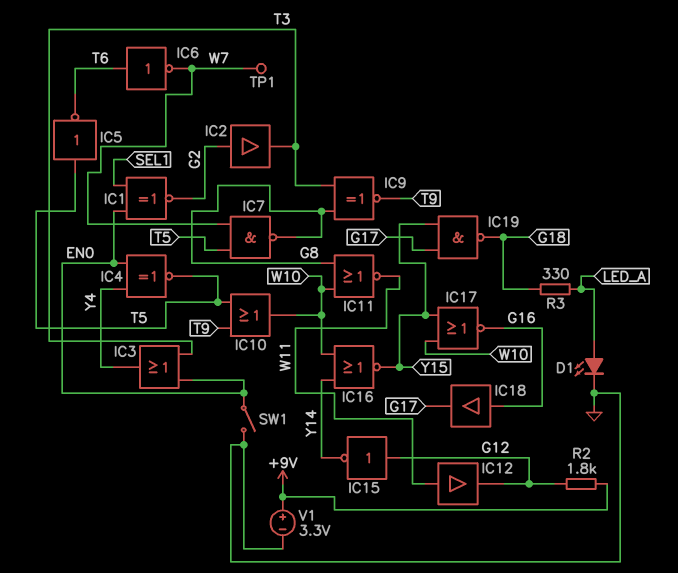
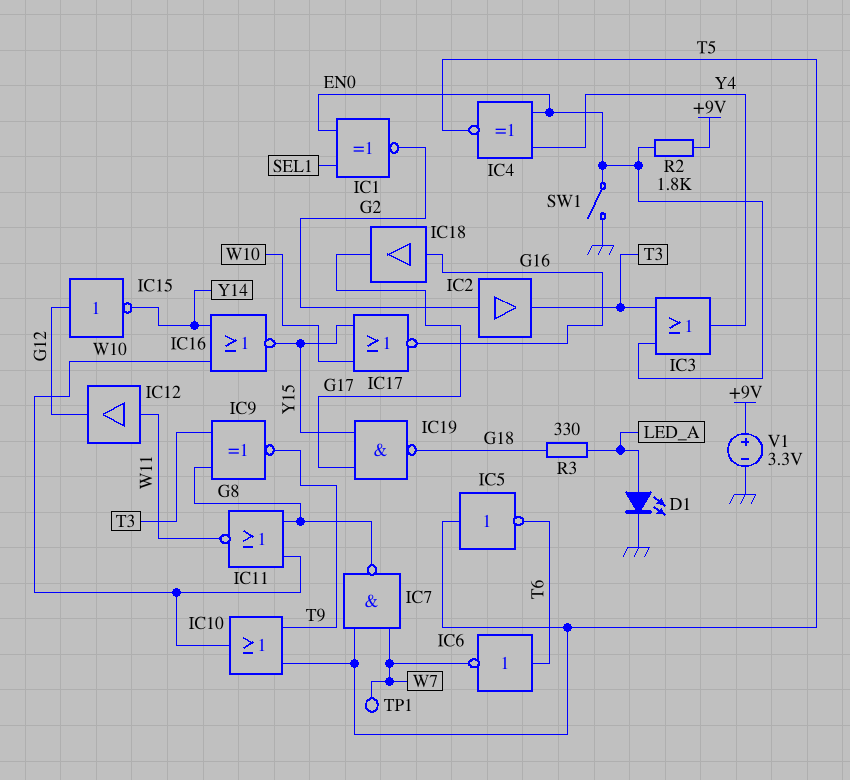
R2: 1.8k (+9V, G12) -> 1.8k (+9V, EN0)

